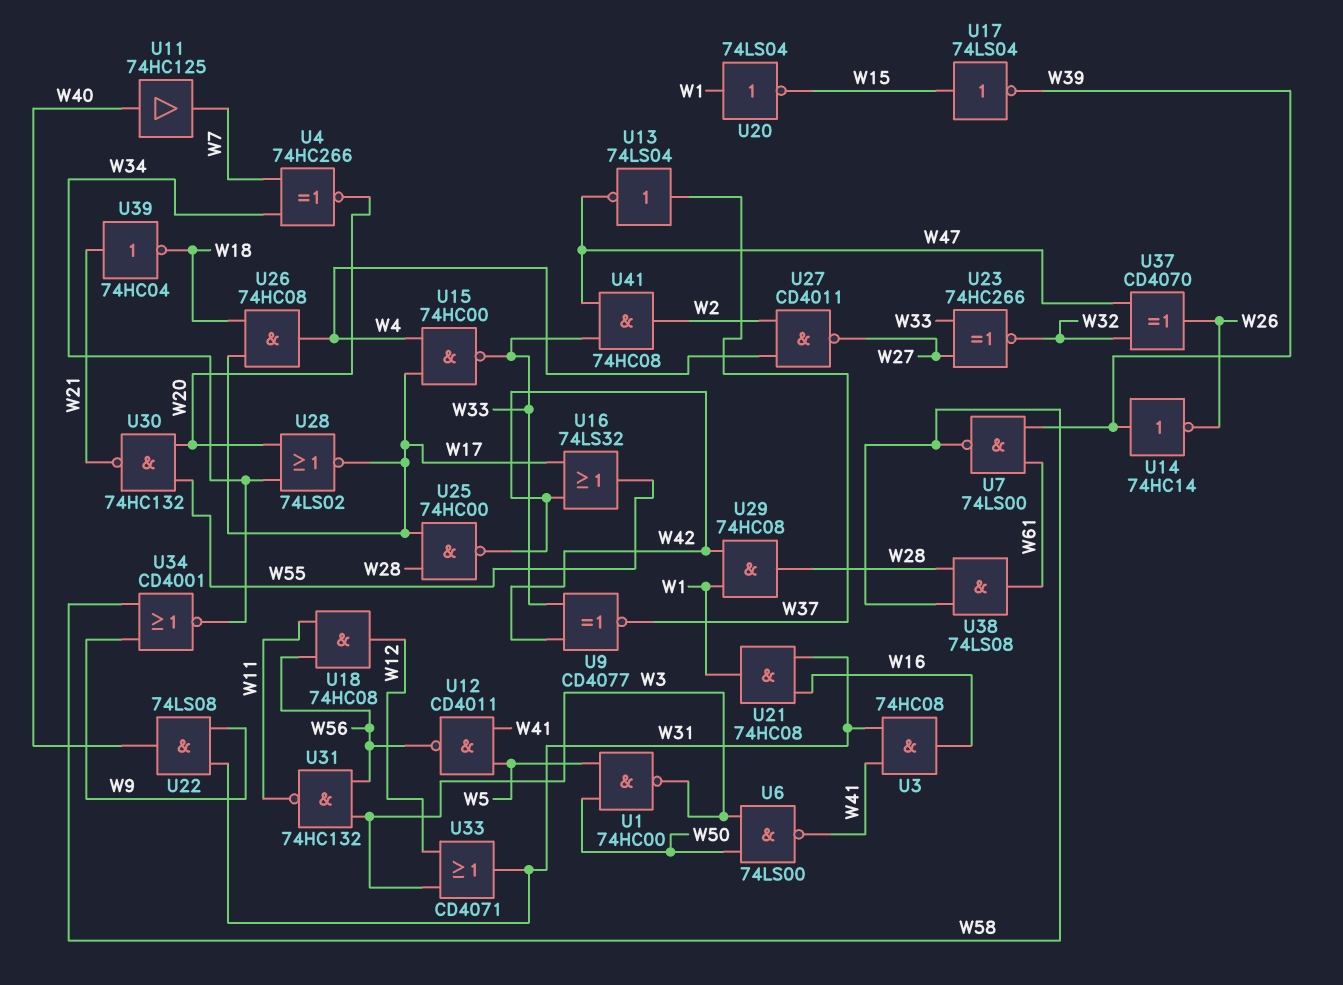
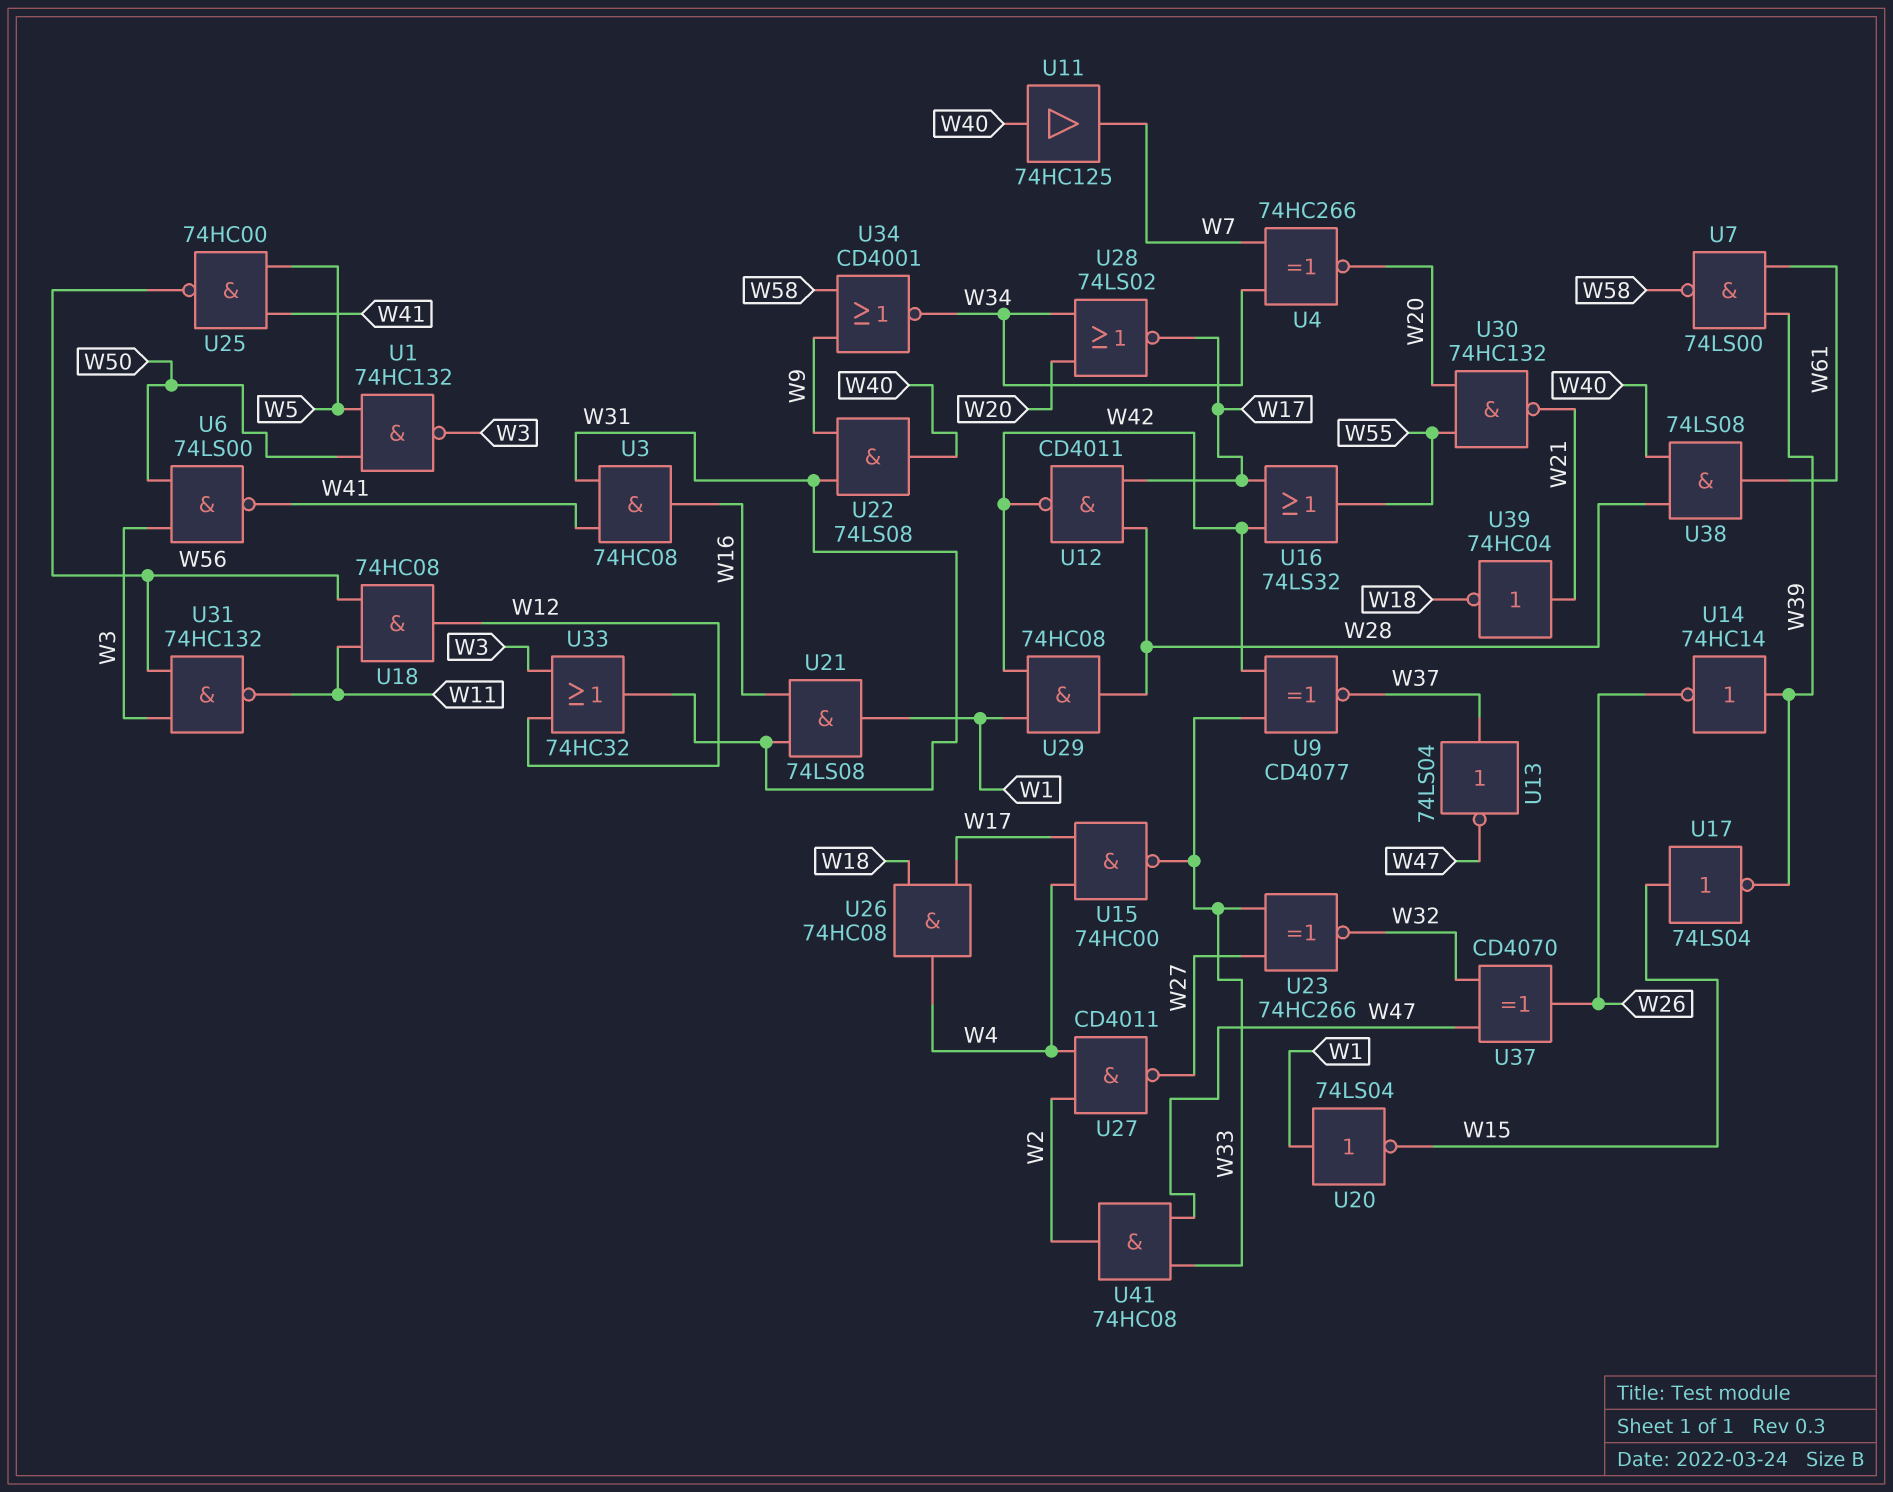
U1: NAND 74HC00 (in W5, in W50, out W3) -> NAND 74HC132 (in W5, in W50, out W3)
U12: NAND CD4011 (in W5, in W41, out W56) -> NAND CD4011 (in W17, in W28, out W42)
U21: AND 74HC08 (in W16, in W31, out W1) -> AND 74LS08 (in W16, in W31, out W1)
U25: NAND 74HC00 (in W17, in W28, out W42) -> NAND 74HC00 (in W5, in W41, out W56)
U33: OR CD4071 (in W3, in W12, out W31) -> OR 74HC32 (in W3, in W12, out W31)
U38: AND 74LS08 (in W28, in W58, out W61) -> AND 74LS08 (in W28, in W40, out W61)

